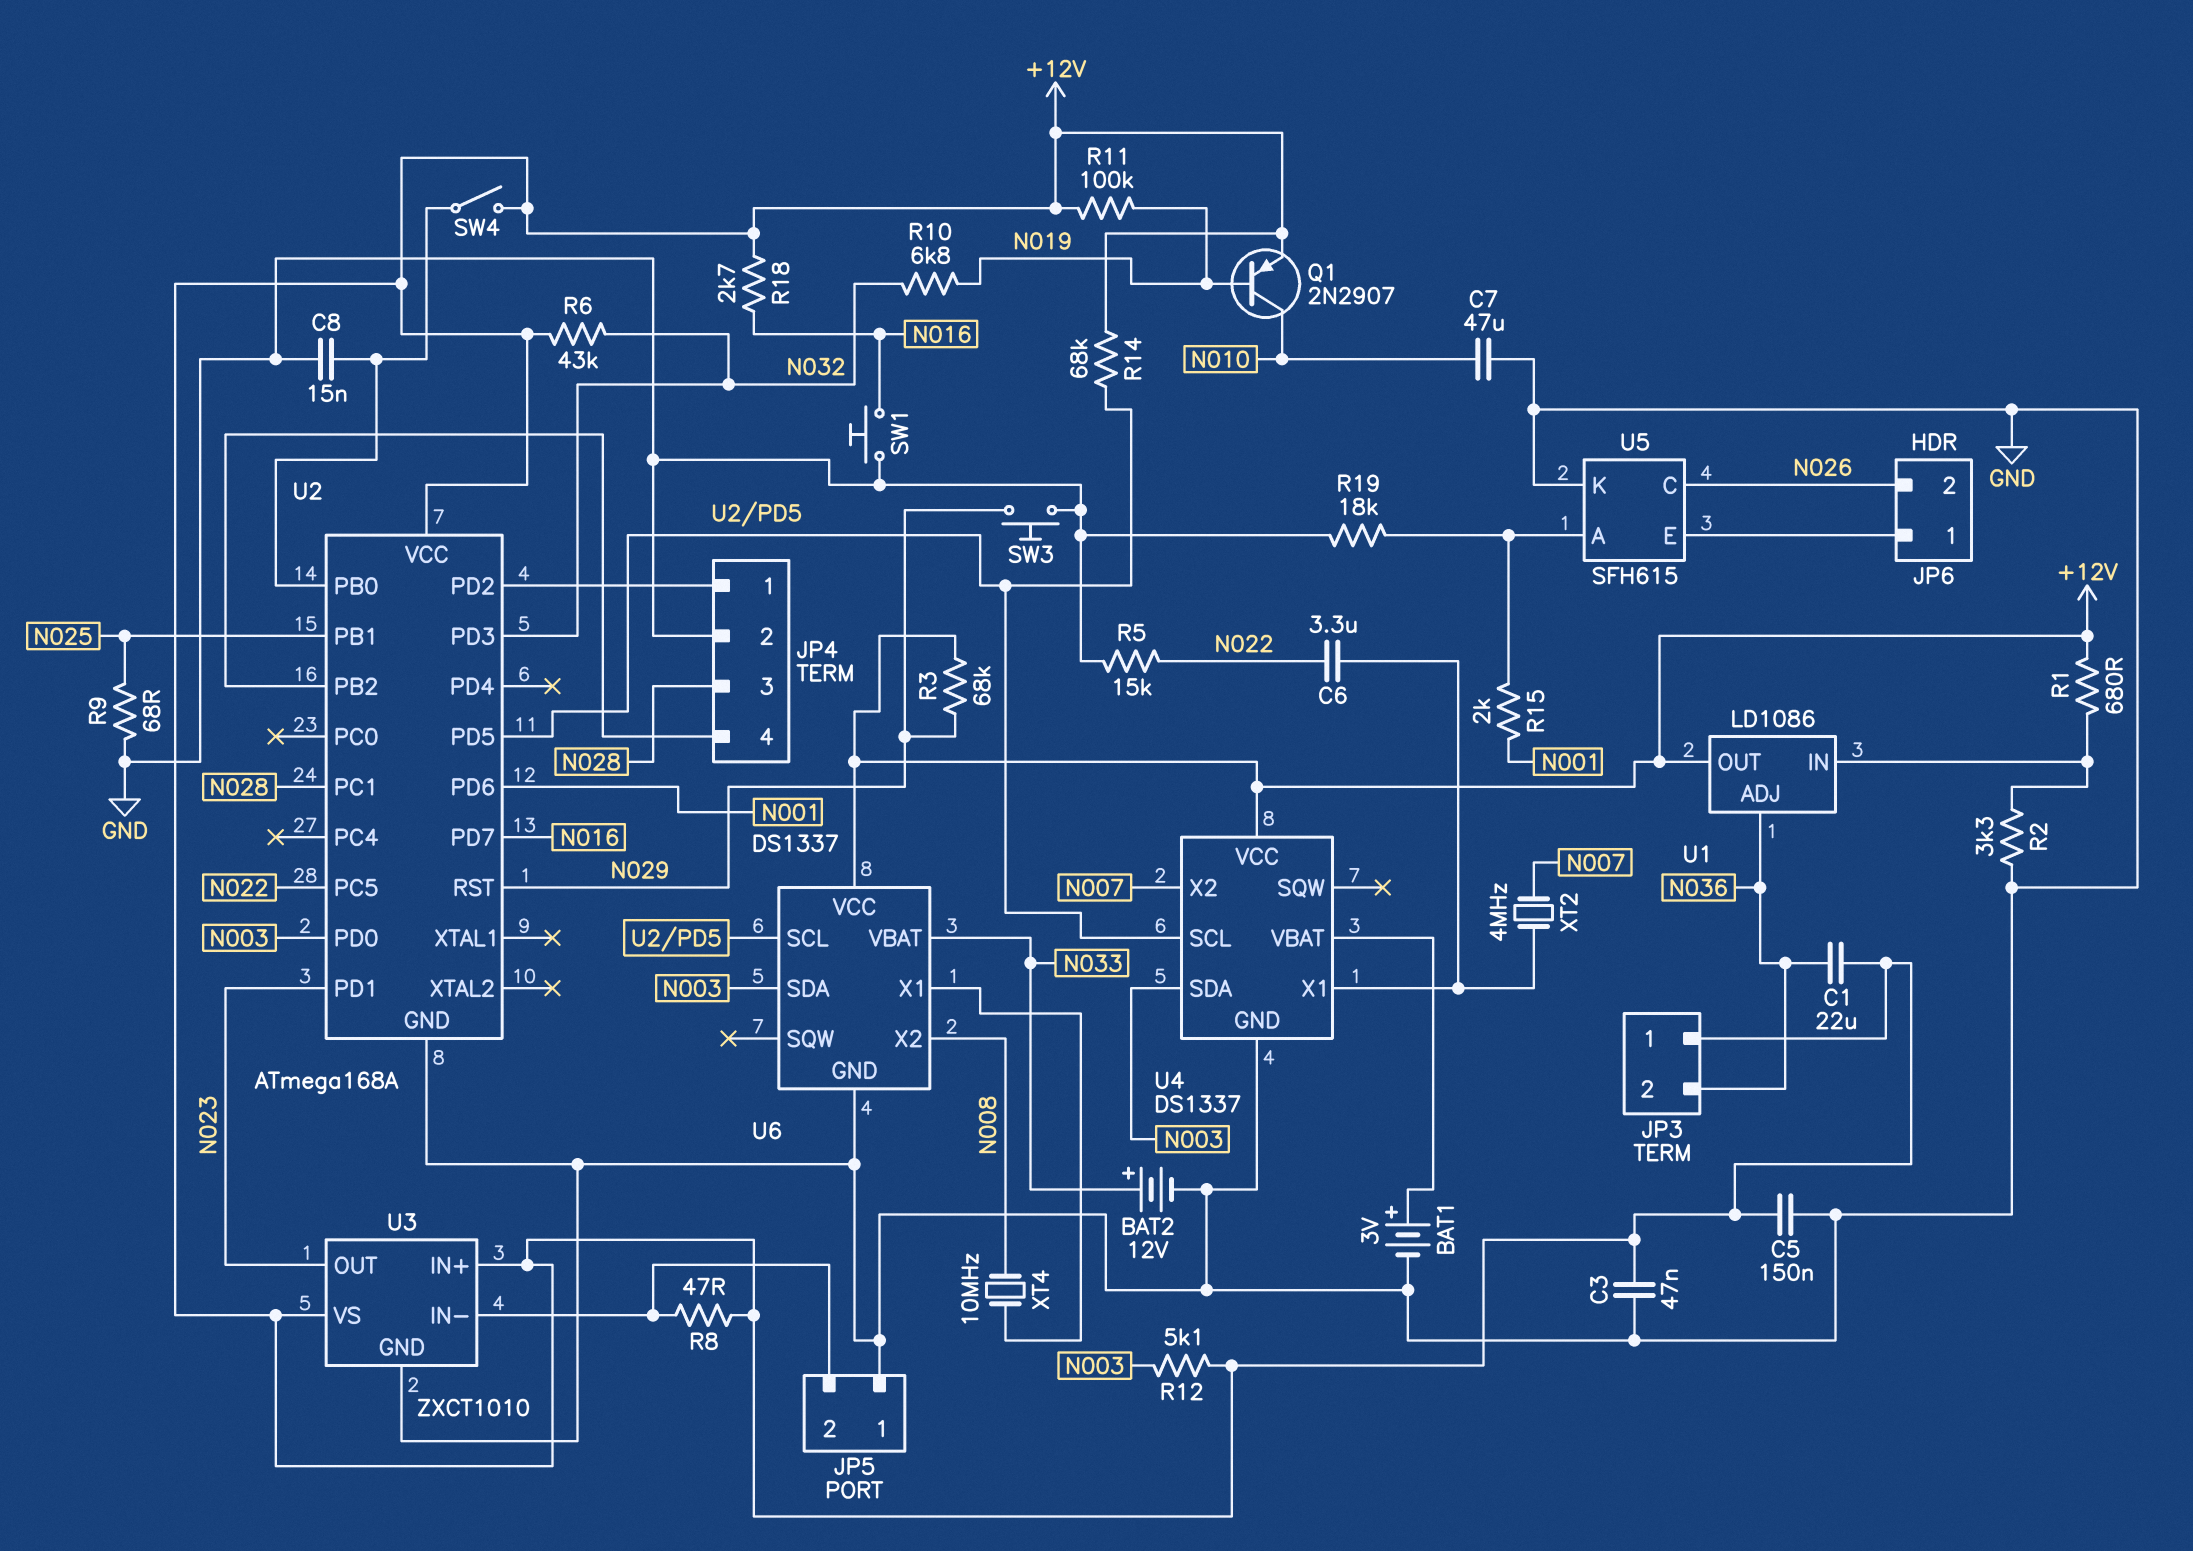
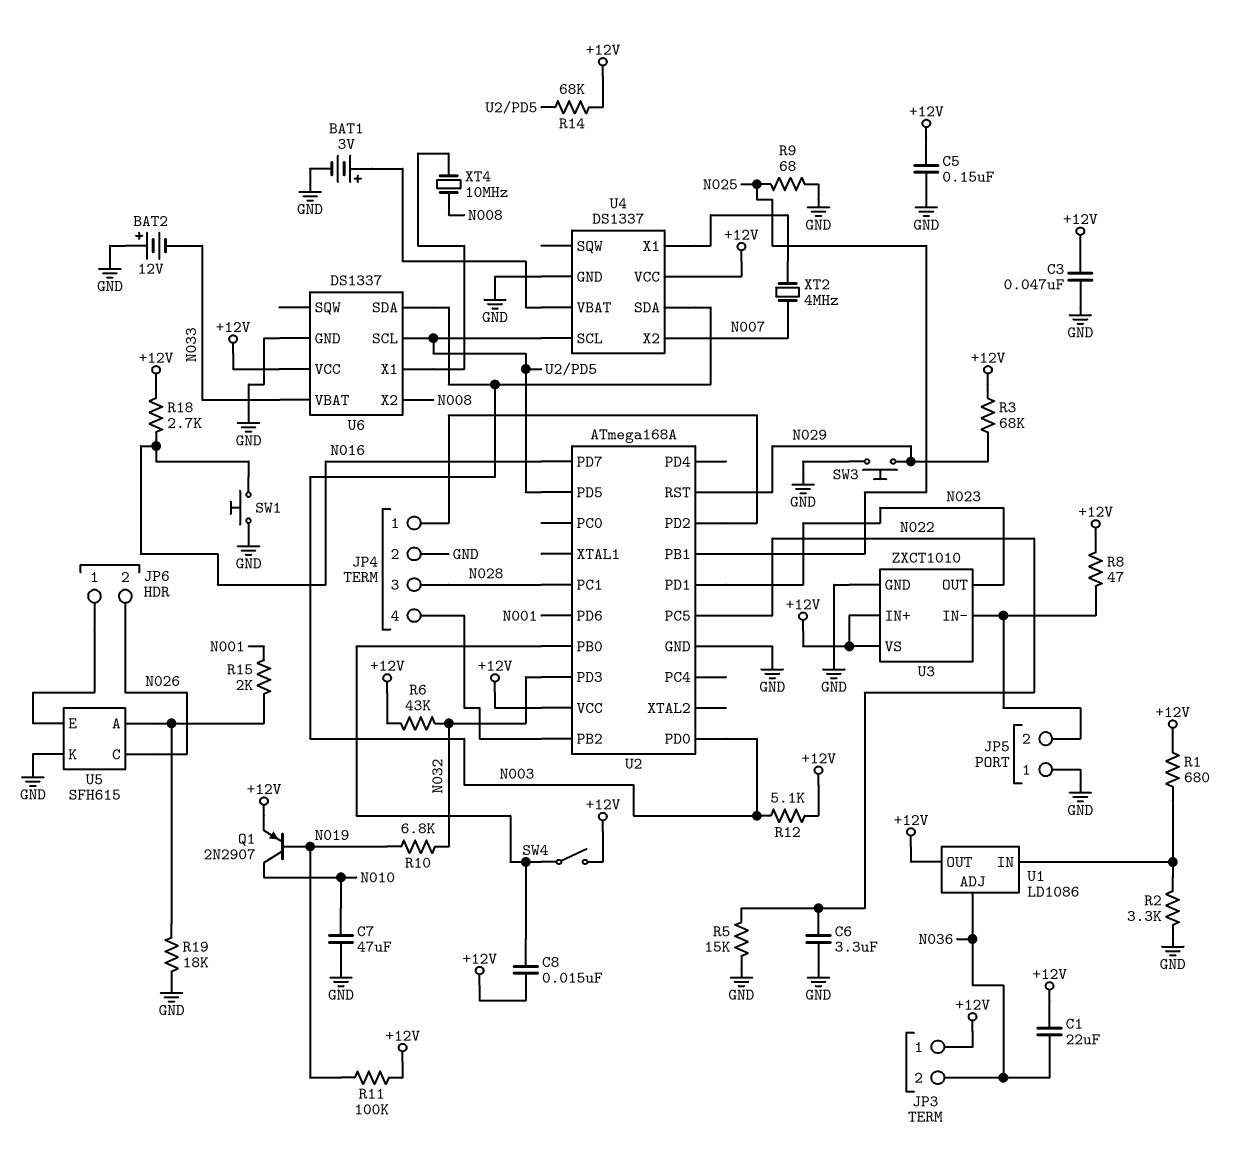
BAT2: 12V (plus N033, minus GND) -> 12V (plus GND, minus N033)
C6: 3.3uF (N022, U4/X1) -> 3.3uF (GND, N022)
C8: 15nF (GND, U2/PB0) -> 15nF (+12V, U2/PB0)

